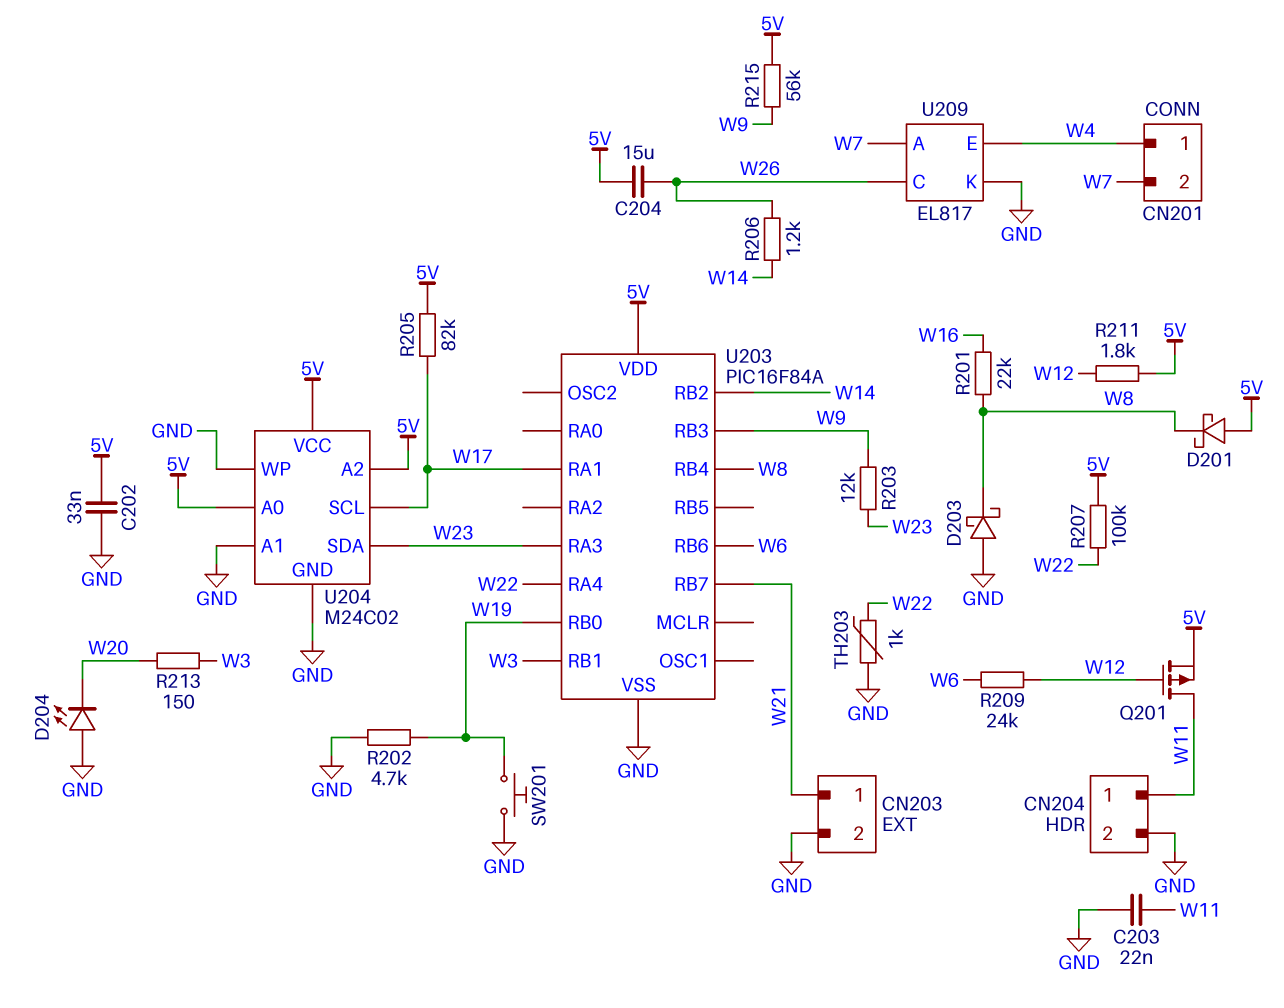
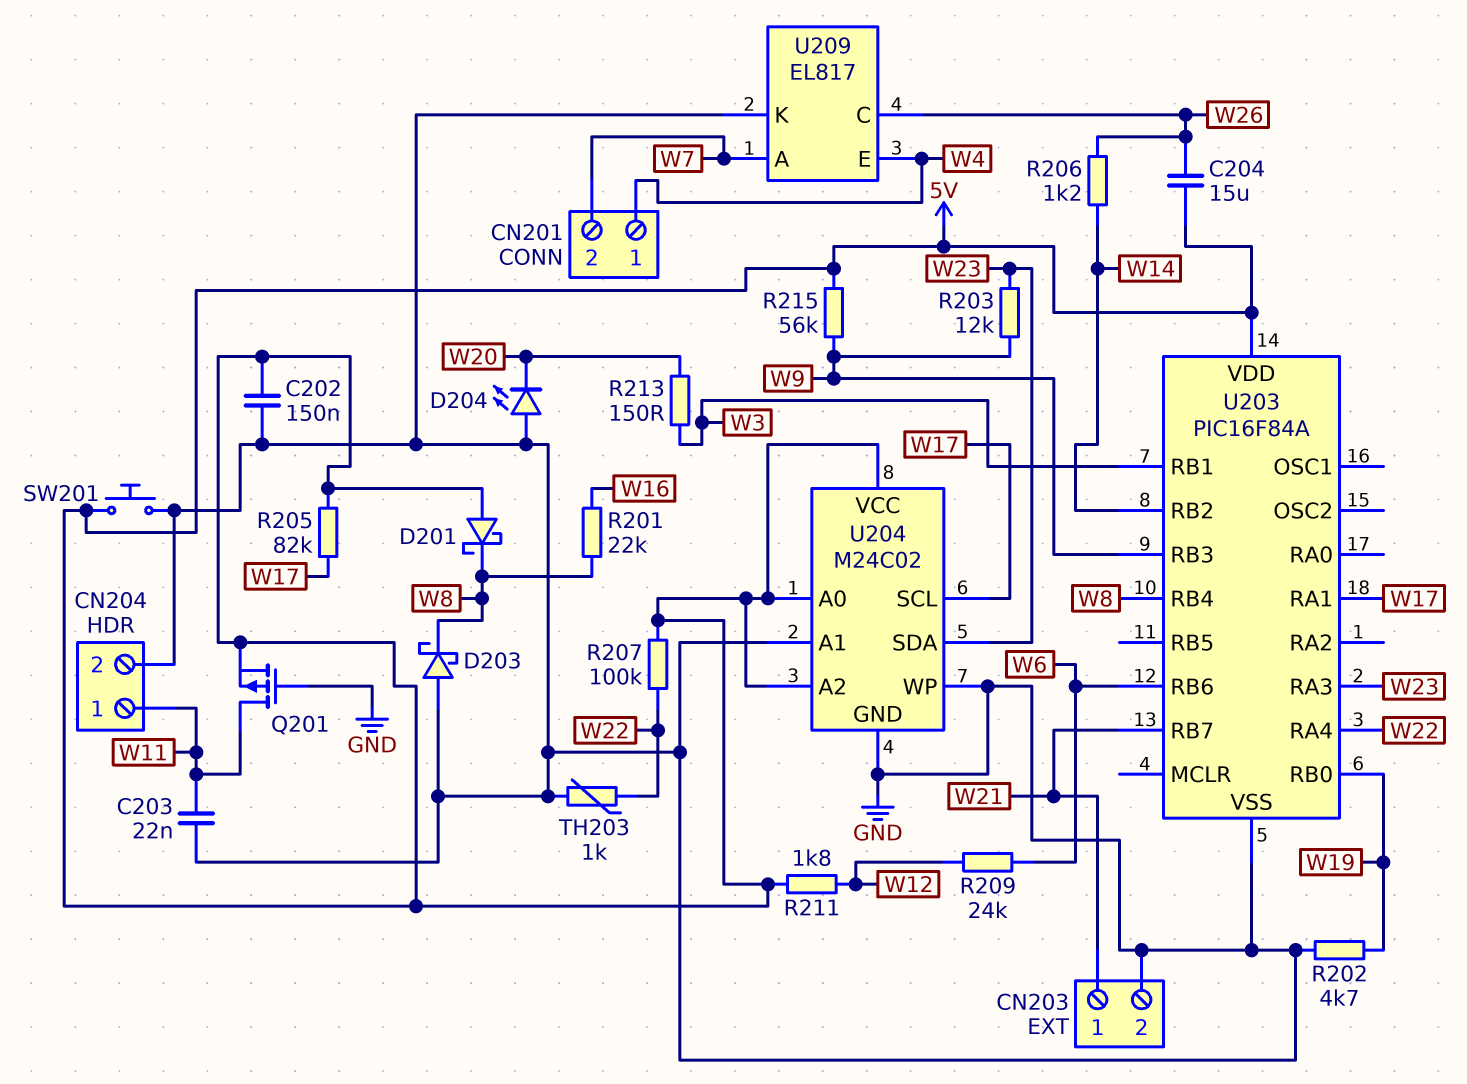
C202: 33nF (5V, GND) -> 150nF (5V, GND)
Q201: PMOS (G W12, D W11, S 5V) -> PMOS (G GND, D W11, S 5V)
SW201: button (GND, W19) -> button (5V, GND)

